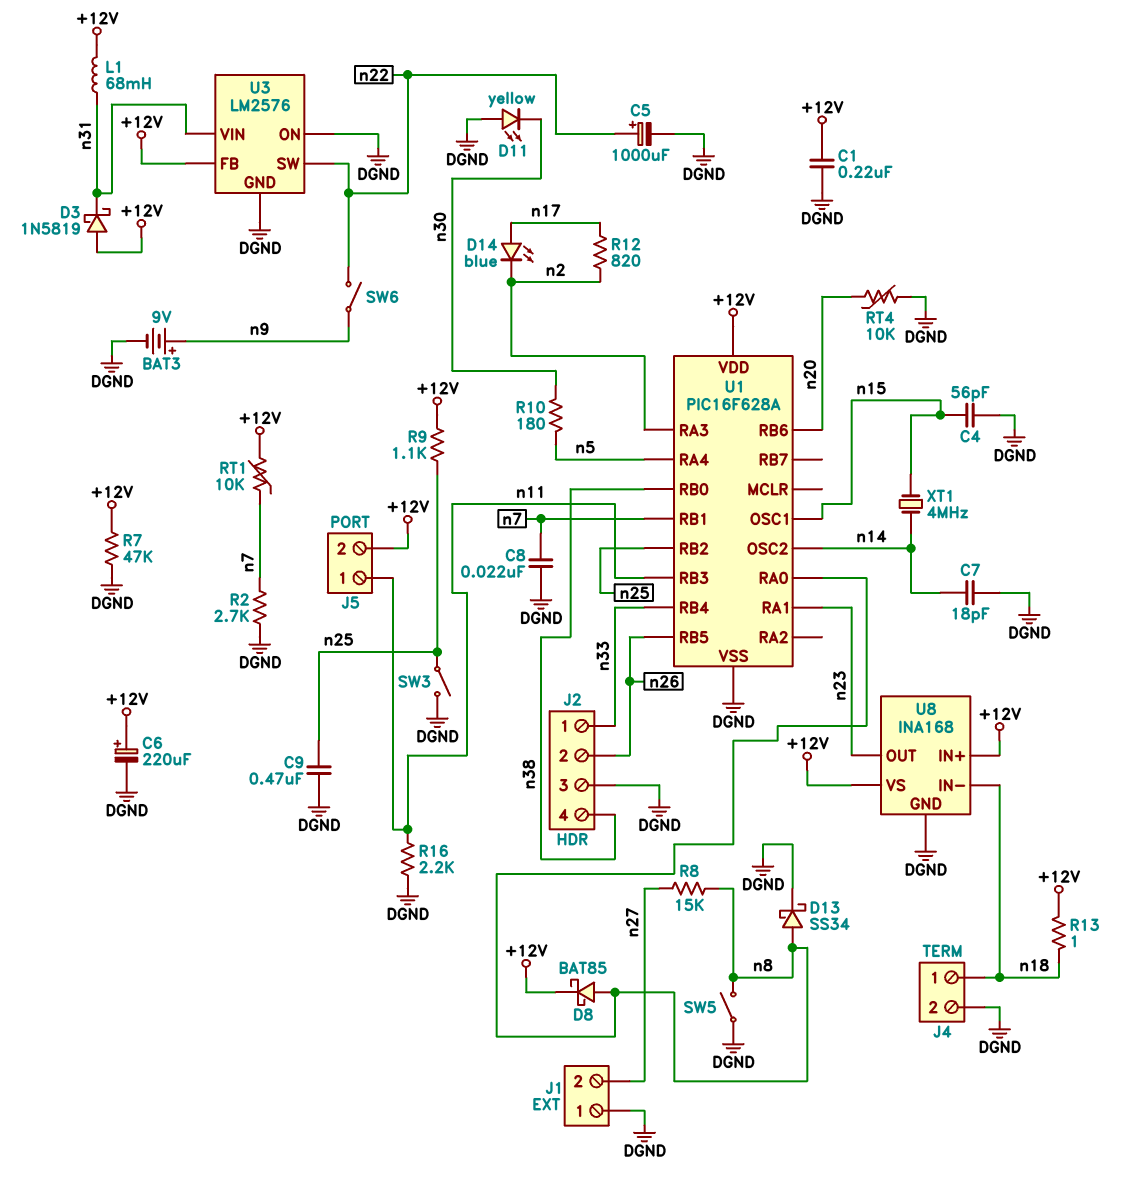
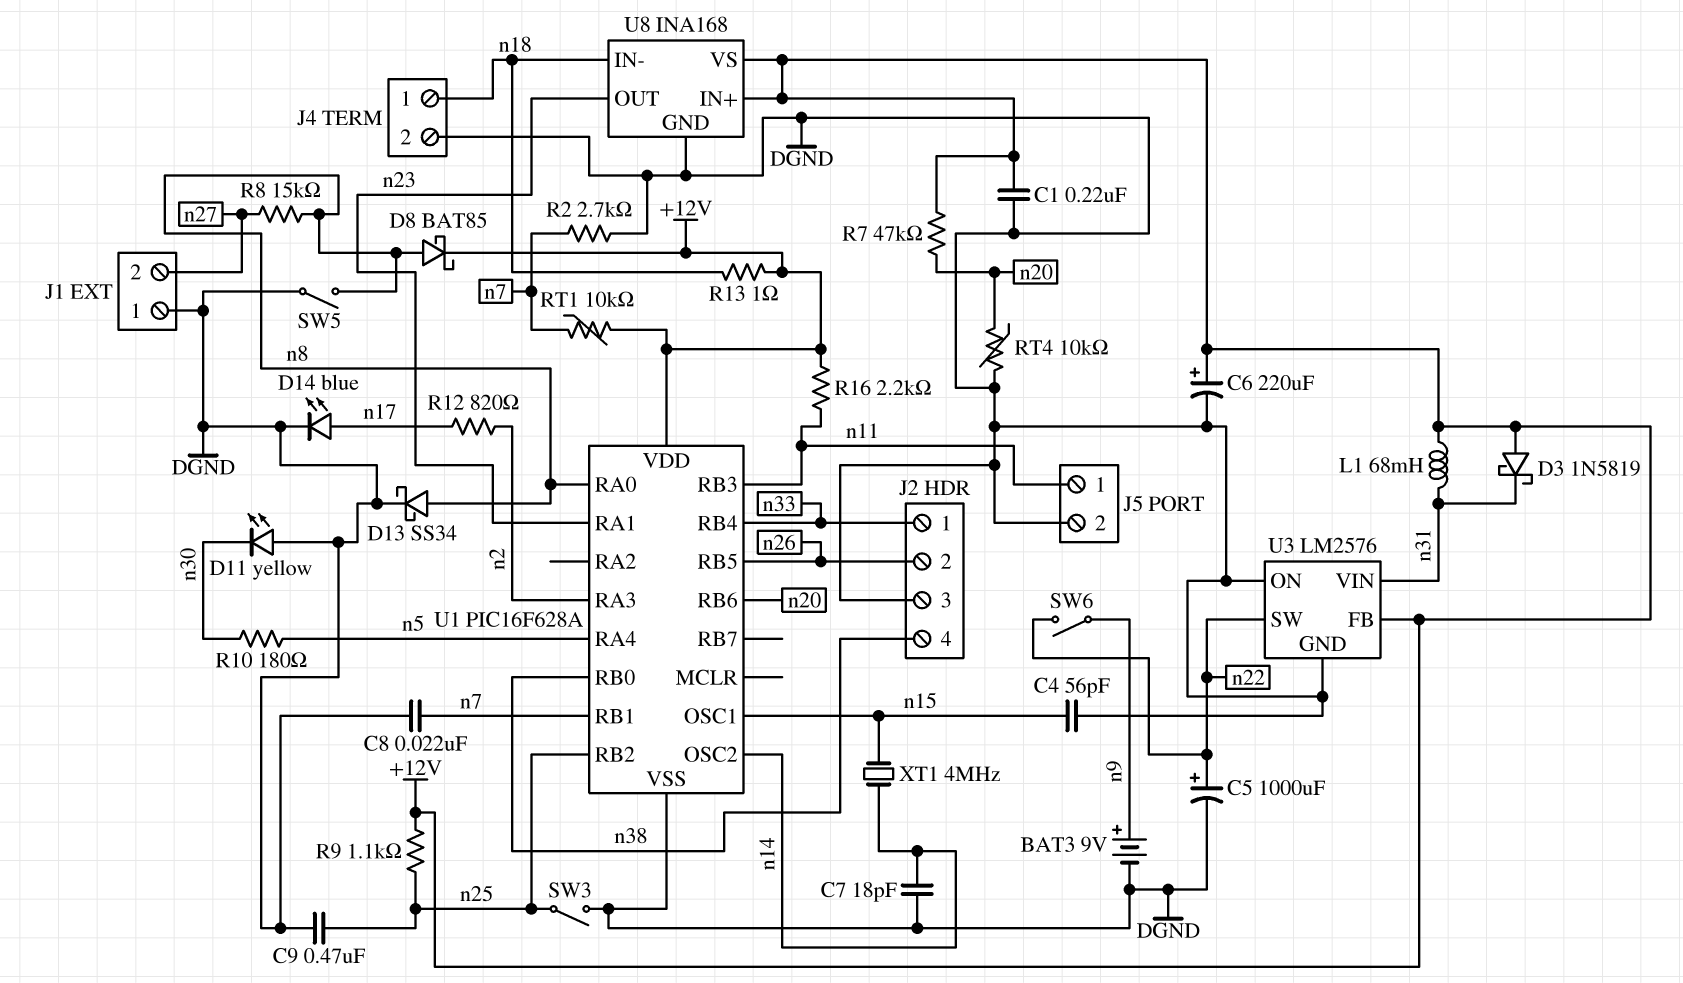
D14: LED blue (A n17, K n2) -> LED blue (A n17, K DGND)
J5 pin 2: +12V -> DGND
R7: 47k (+12V, DGND) -> 47k (+12V, n20)
R16: 2.2k (DGND, n11) -> 2.2k (+12V, n11)

